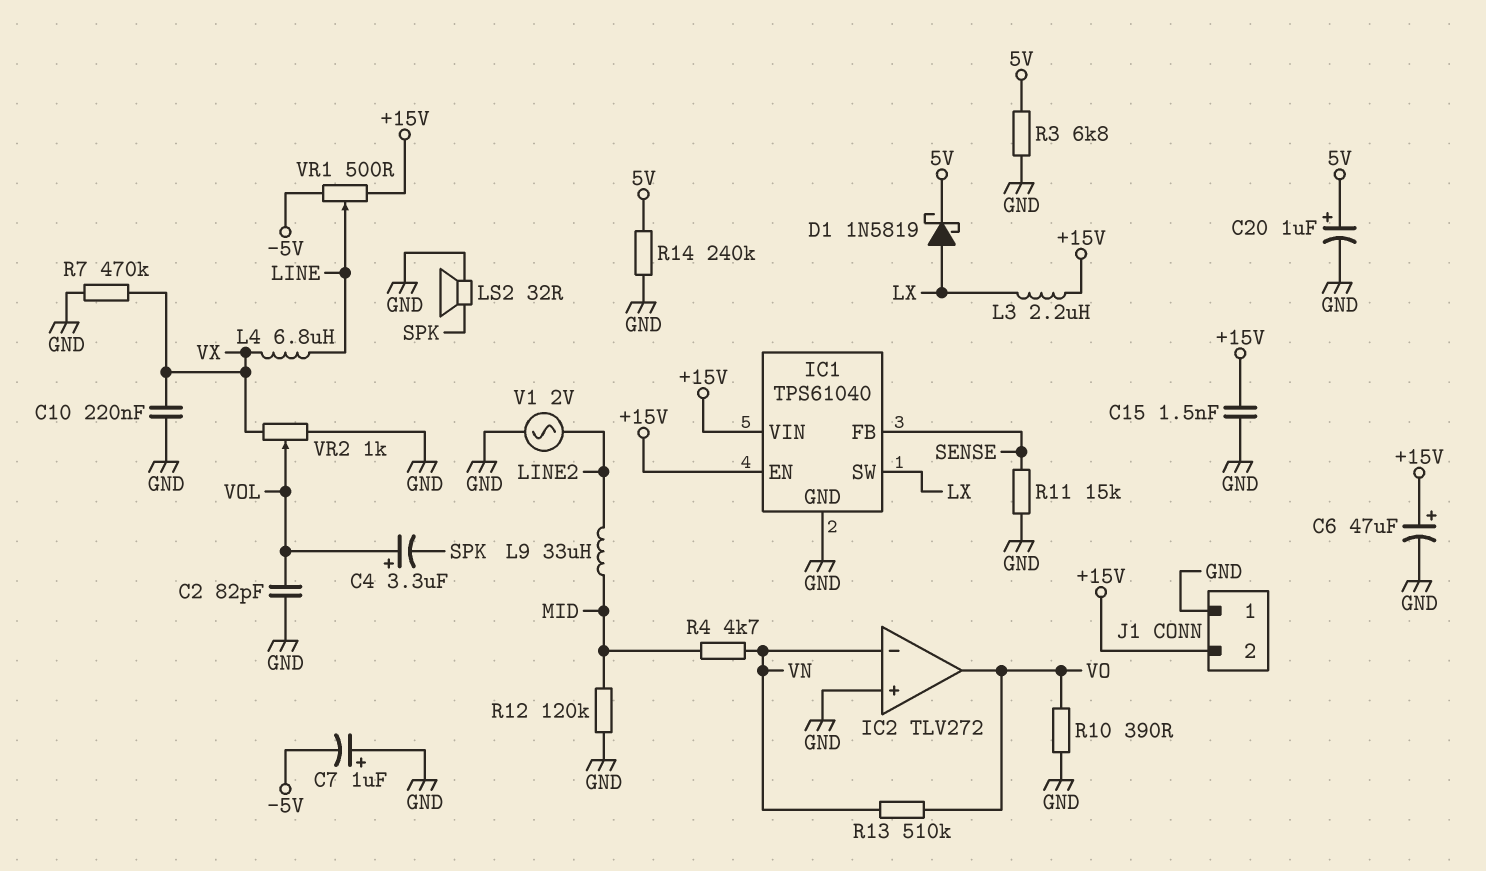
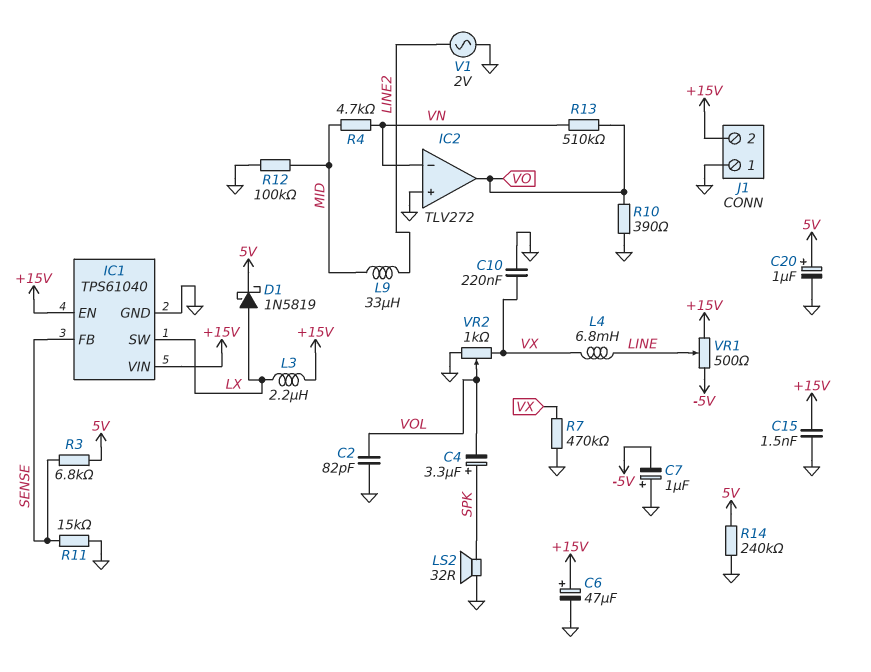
C4: 3.3uF (plus VOL, minus SPK) -> 3.3uF (plus SPK, minus VOL)
L4: 6.8uH (LINE, VX) -> 6.8mH (LINE, VX)
R3: 6.8k (5V, GND) -> 6.8k (5V, SENSE)
R12: 120k (GND, MID) -> 100k (GND, MID)

